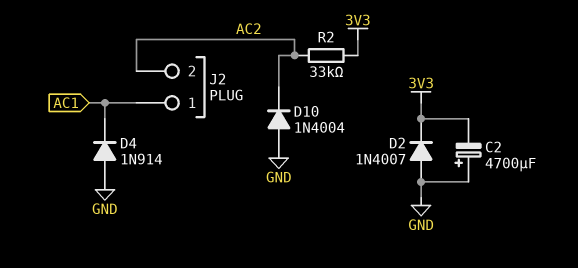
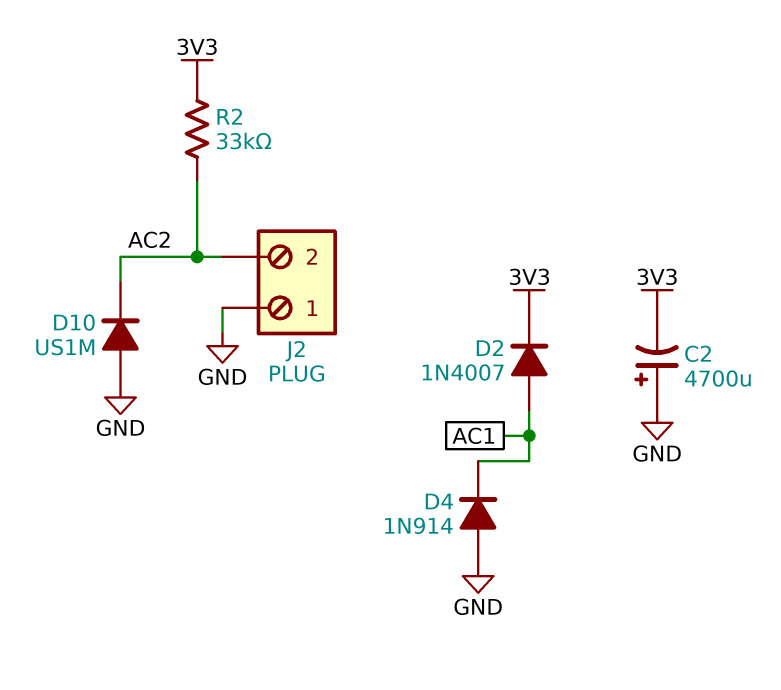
D2: diode 1N4007 (A GND, K 3V3) -> diode 1N4007 (A AC1, K 3V3)
D10: diode 1N4004 (A GND, K AC2) -> diode US1M (A GND, K AC2)
J2 pin 1: AC1 -> GND

